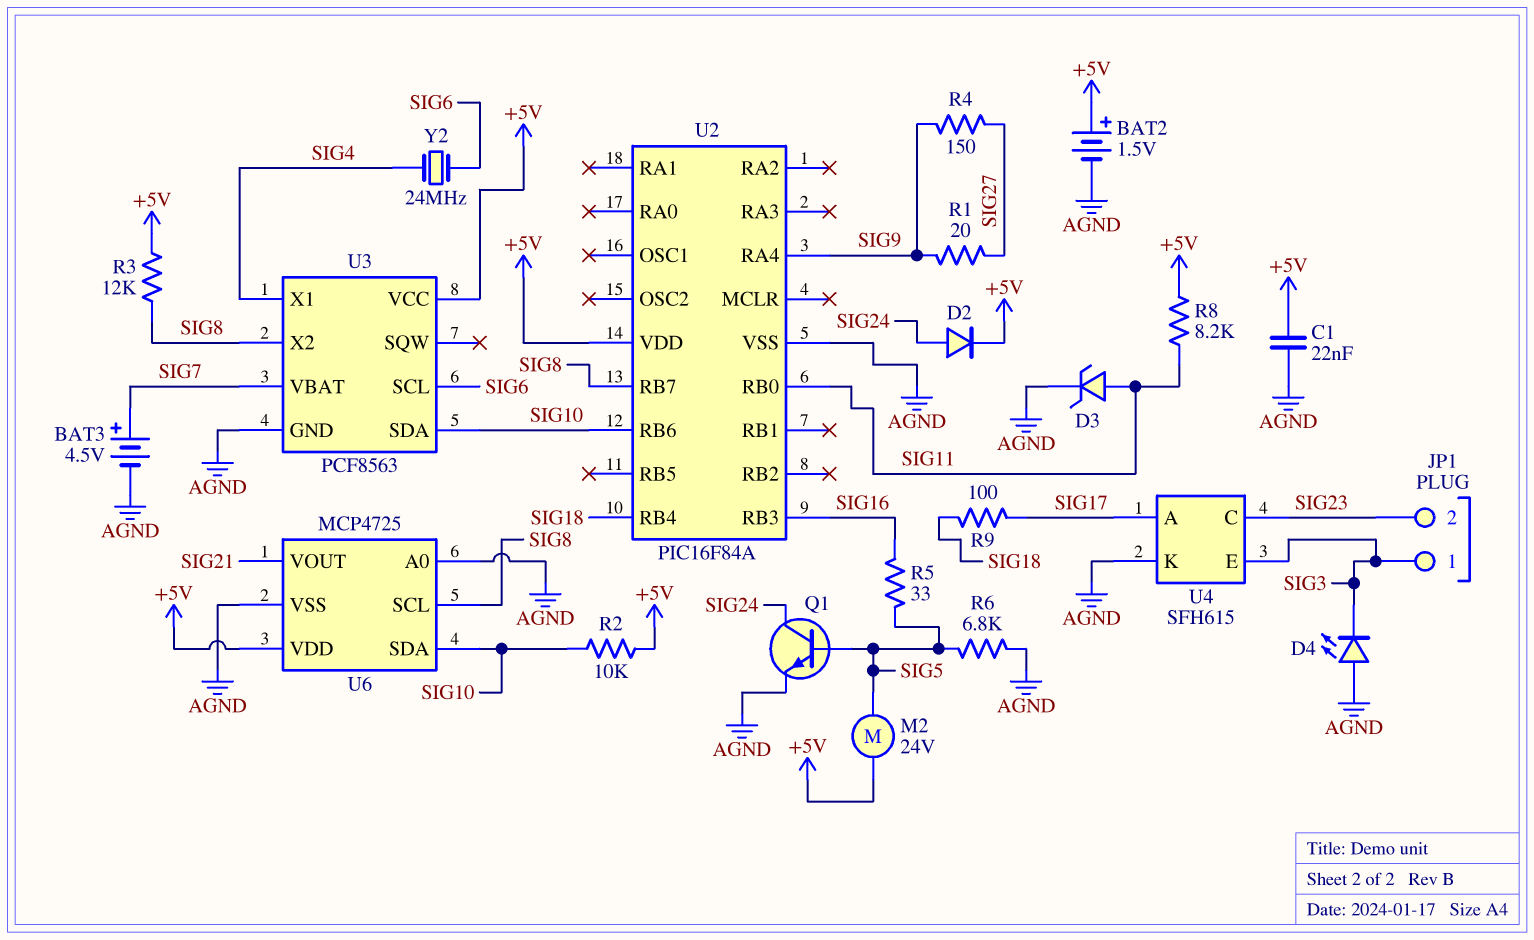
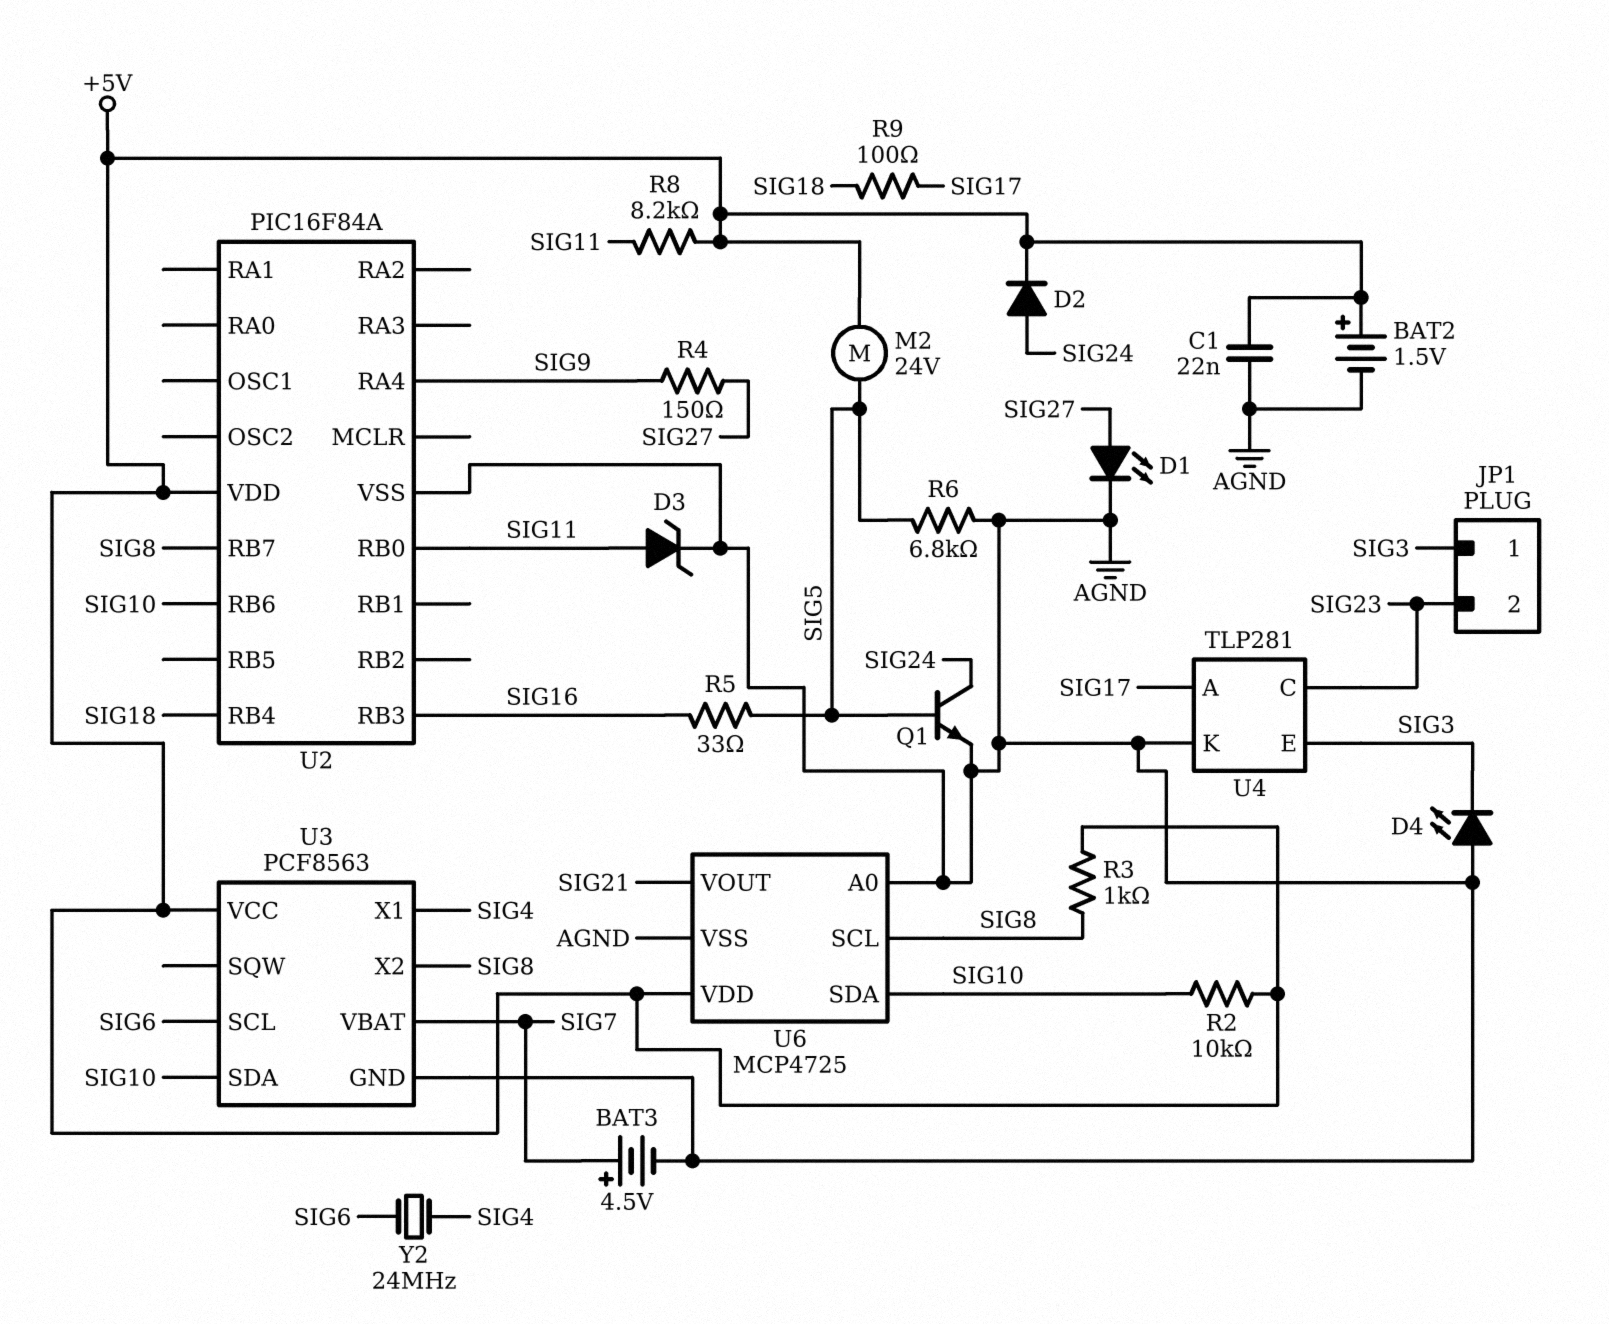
D1: none -> LED (A SIG27, K AGND)
R1: 20 (SIG9, SIG27) -> none
R3: 12k (+5V, SIG8) -> 1k (+5V, SIG8)
U4: SFH615 -> TLP281

